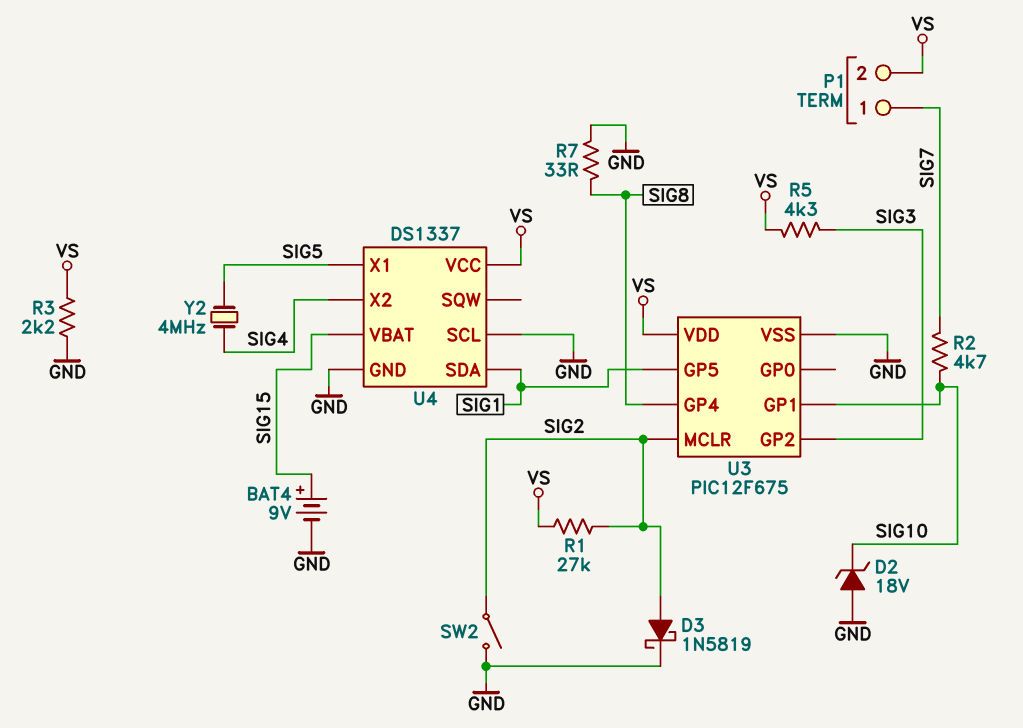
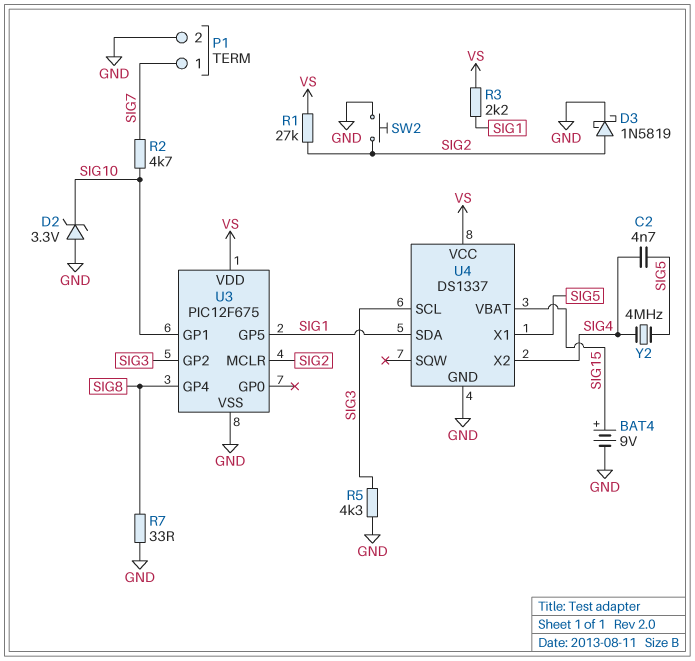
C2: none -> 4.7nF (SIG4, SIG5)
D2: zener 18V (A GND, K SIG10) -> zener 3.3V (A GND, K SIG10)
P1 pin 2: VS -> GND
R3: 2.2k (GND, VS) -> 2.2k (SIG1, VS)
R5: 4.3k (SIG3, VS) -> 4.3k (GND, SIG3)
SW2: switch (GND, SIG2) -> button (GND, SIG2)
U4 pin SCL: GND -> SIG3

